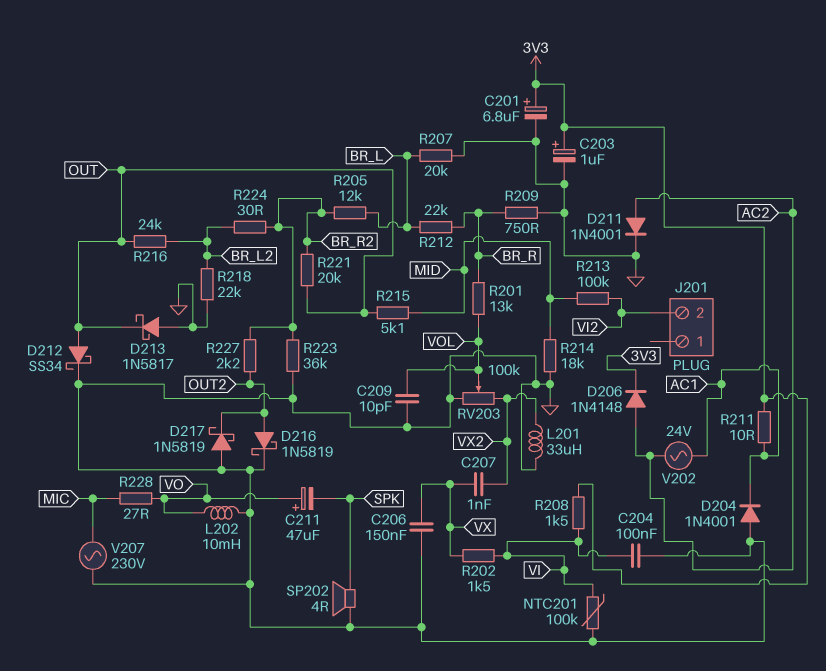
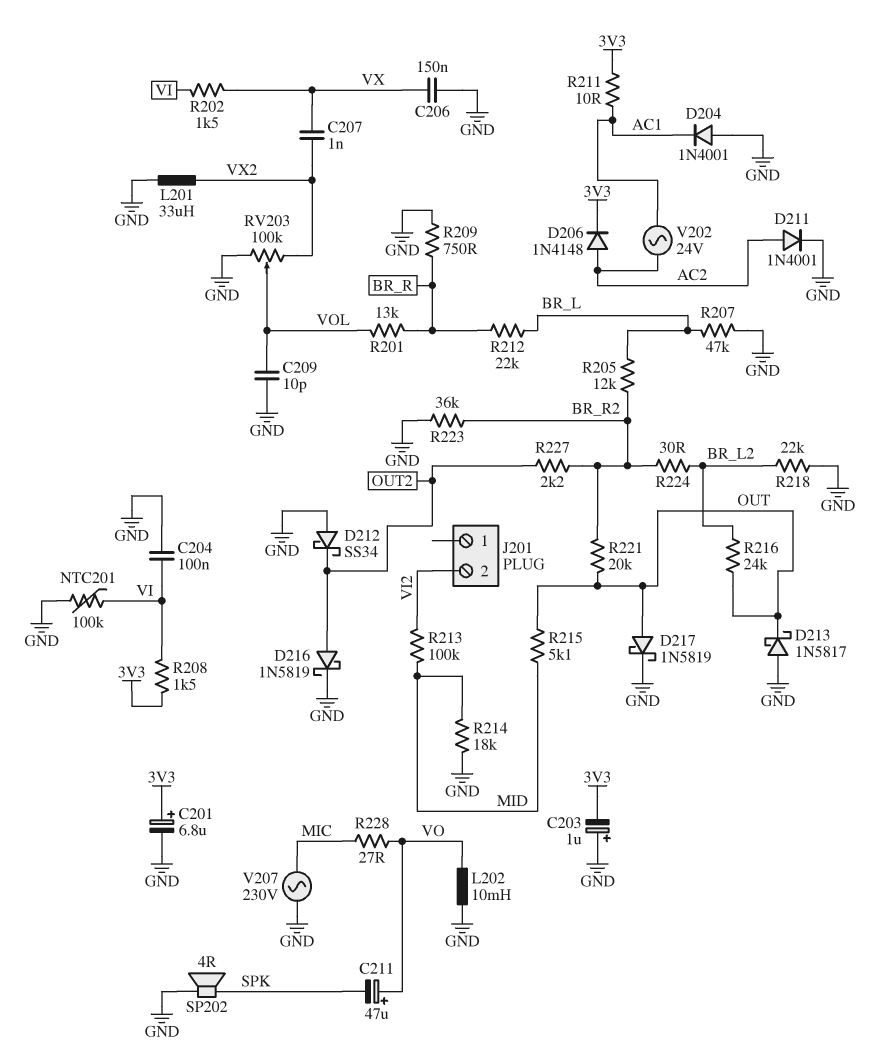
C203: 1uF (plus 3V3, minus GND) -> 1uF (plus GND, minus 3V3)
D212: schottky SS34 (A OUT, K GND) -> schottky SS34 (A GND, K OUT2)
D217: schottky 1N5819 (A GND, K OUT2) -> schottky 1N5819 (A OUT, K GND)
R207: 20k (BR_L, GND) -> 47k (BR_L, GND)

